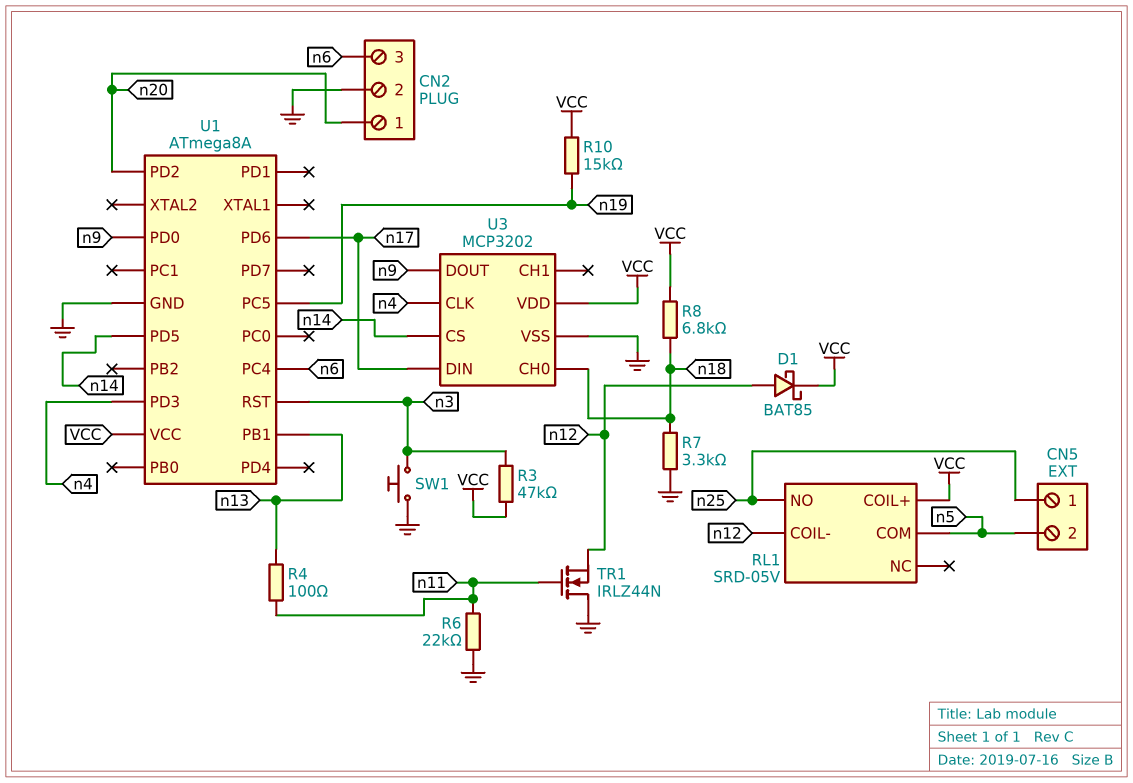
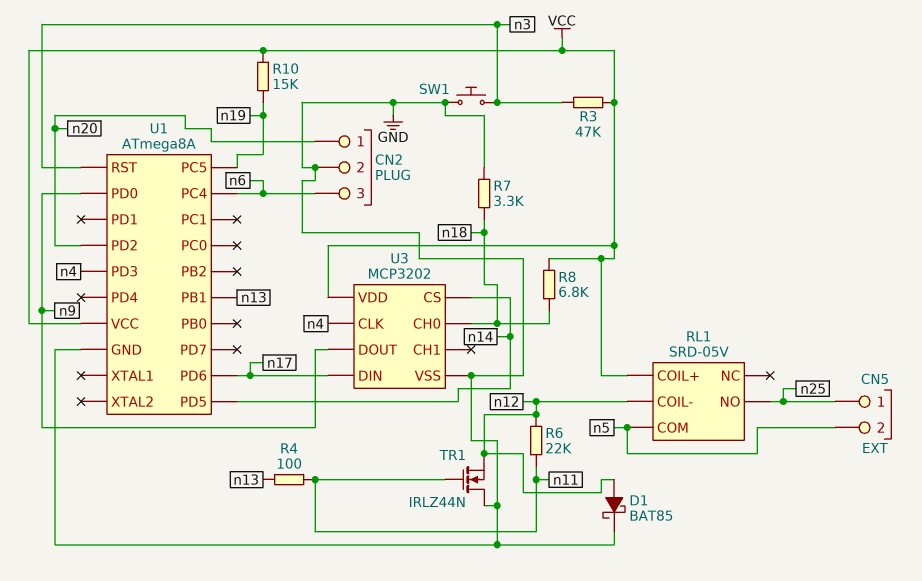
D1: schottky BAT85 (A n12, K VCC) -> schottky BAT85 (A n12, K GND)
R6: 22k (GND, n11) -> 22k (n11, n12)

